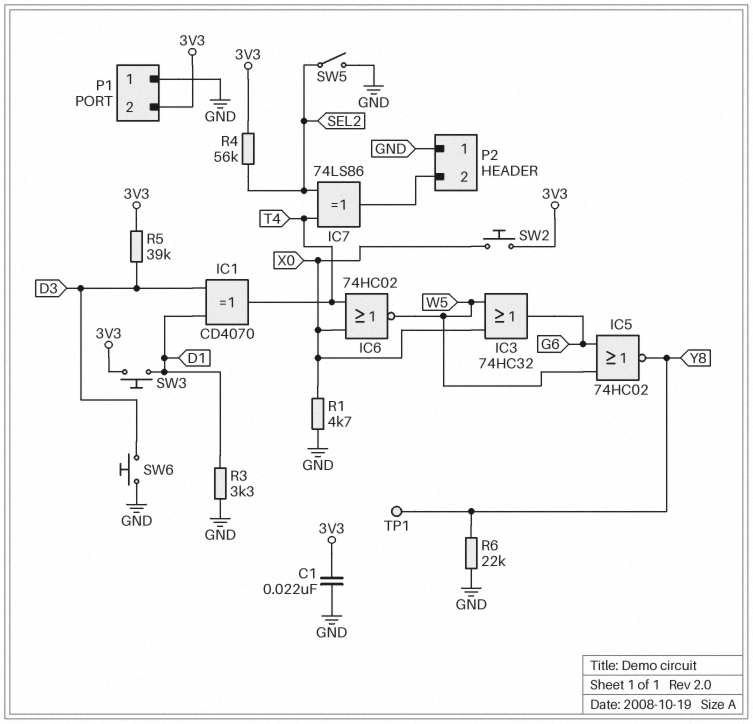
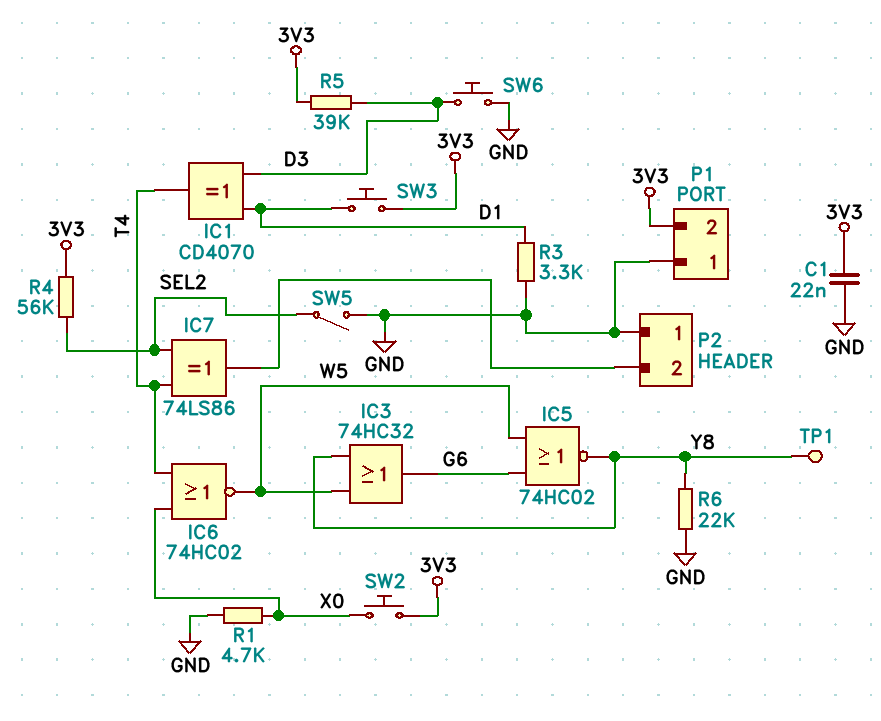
IC3: OR 74HC32 (in W5, in X0, out G6) -> OR 74HC32 (in W5, in Y8, out G6)

